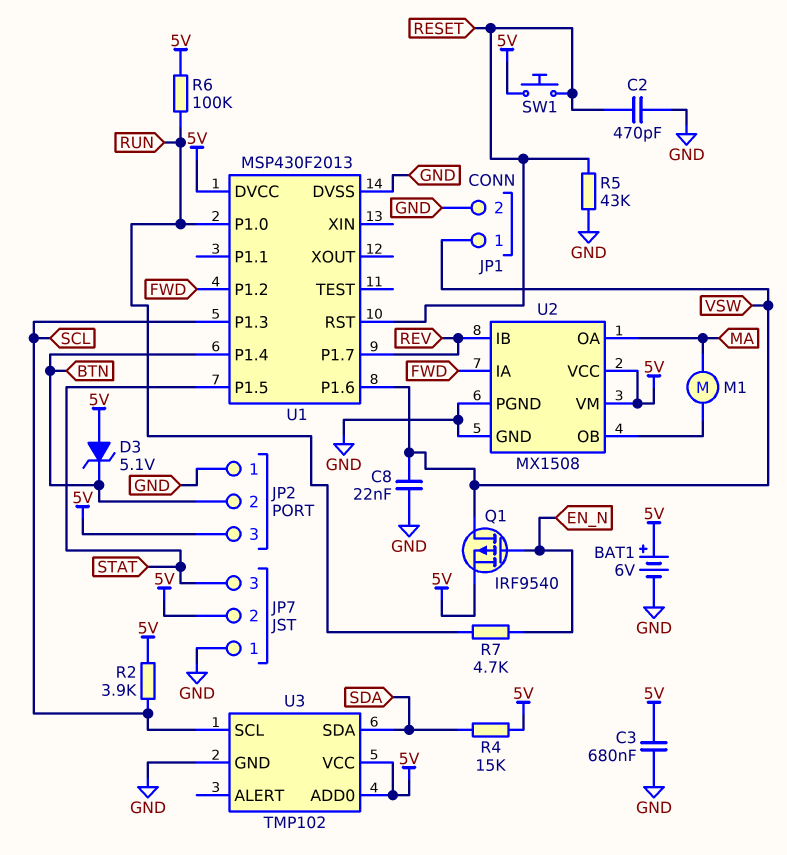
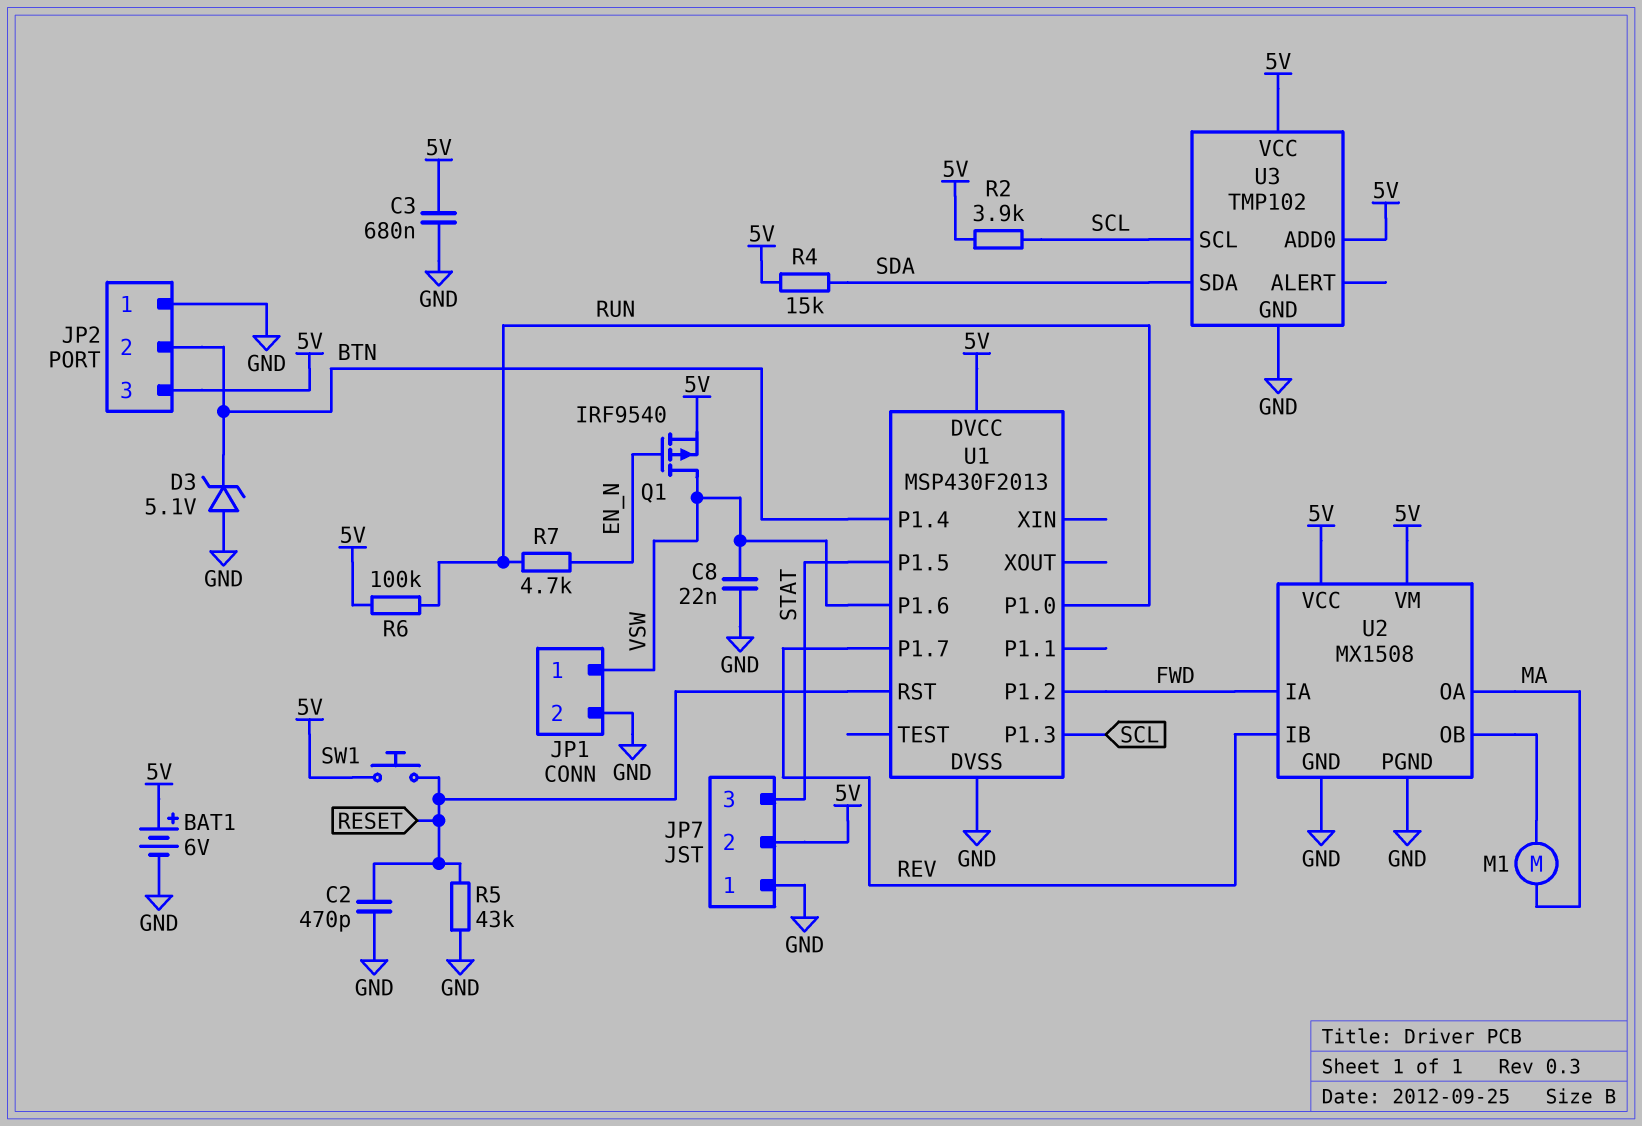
D3: zener 5.1V (A 5V, K BTN) -> zener 5.1V (A GND, K BTN)

